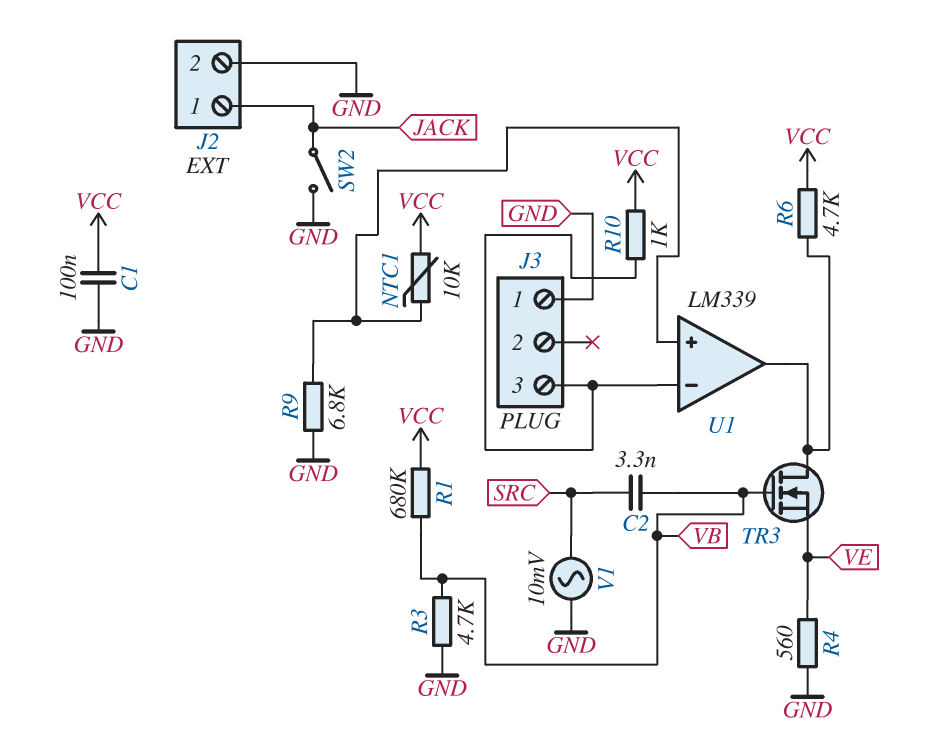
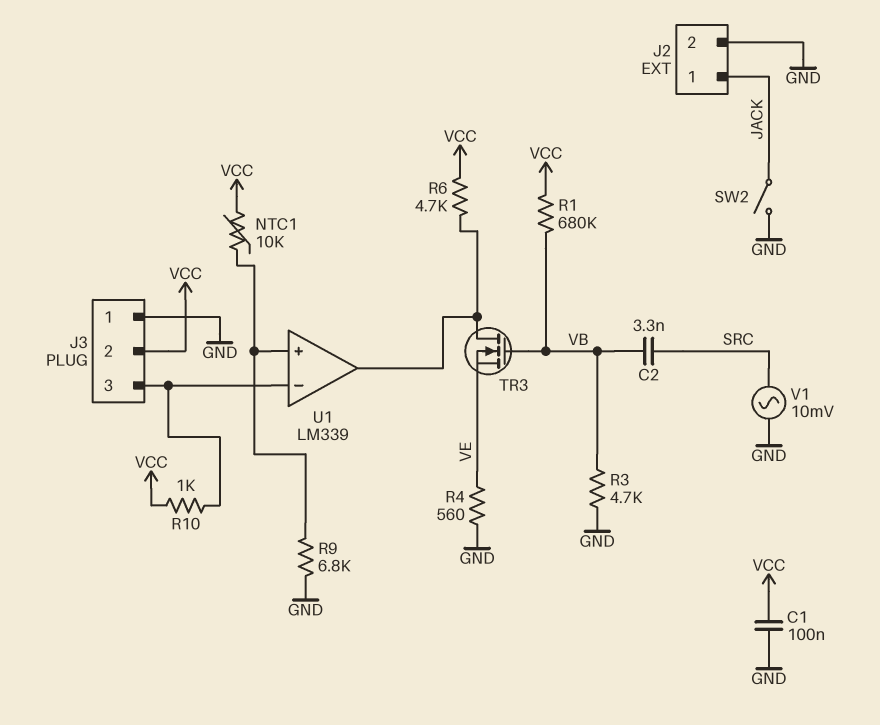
J3 pin 2: none -> VCC

